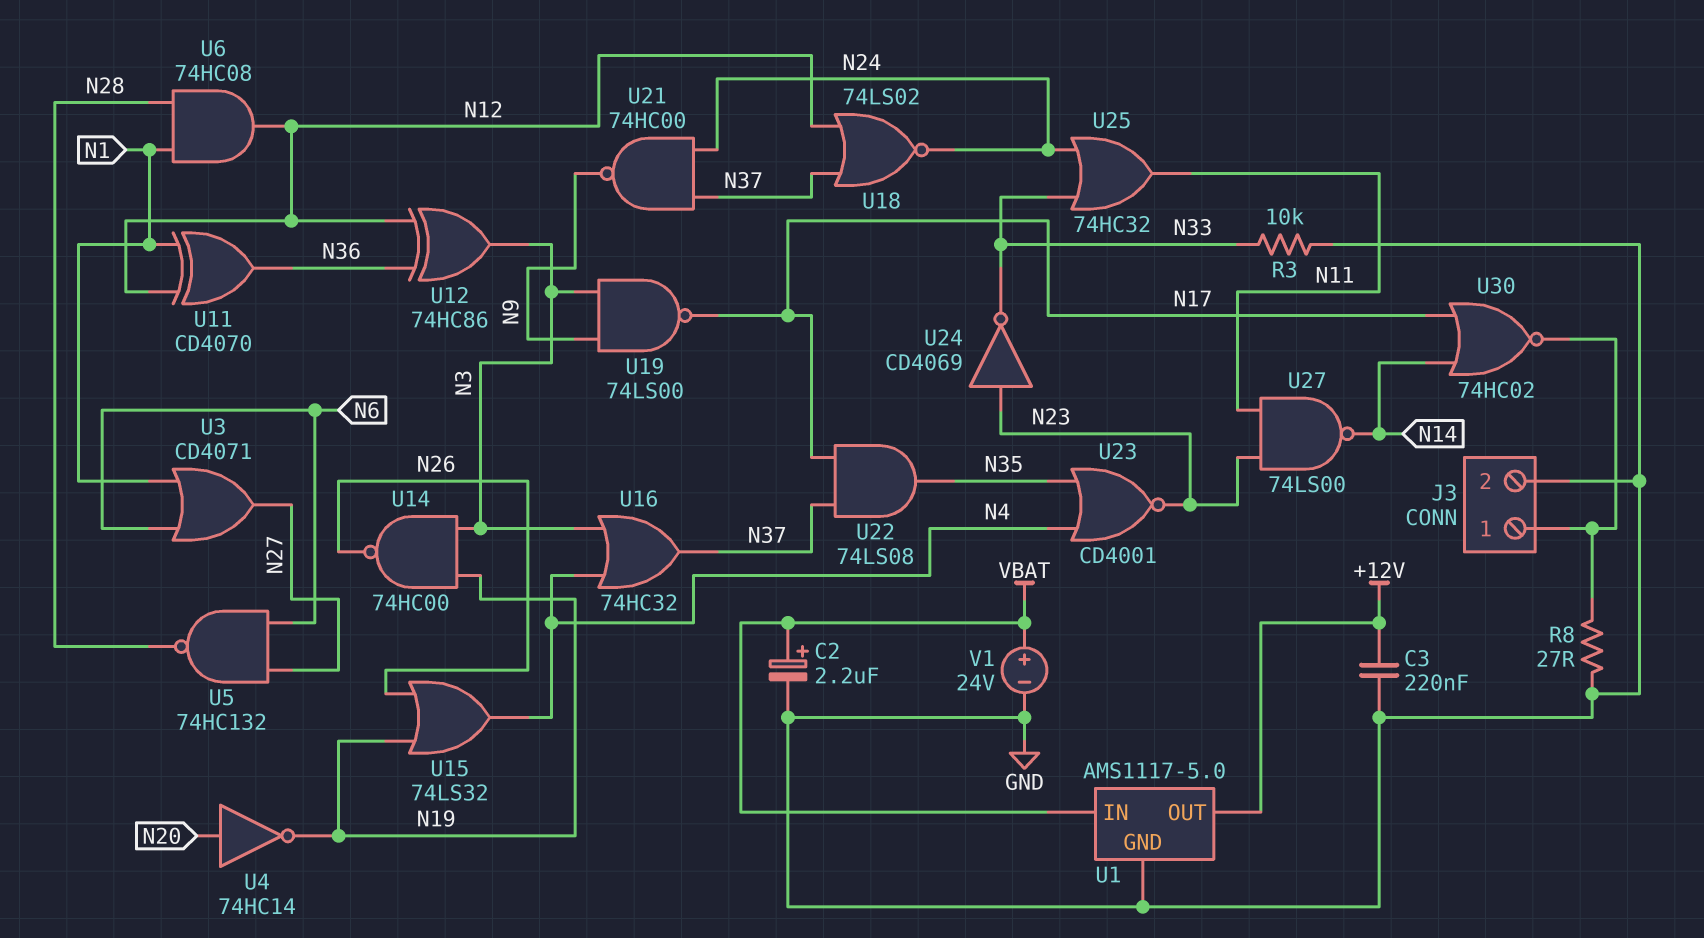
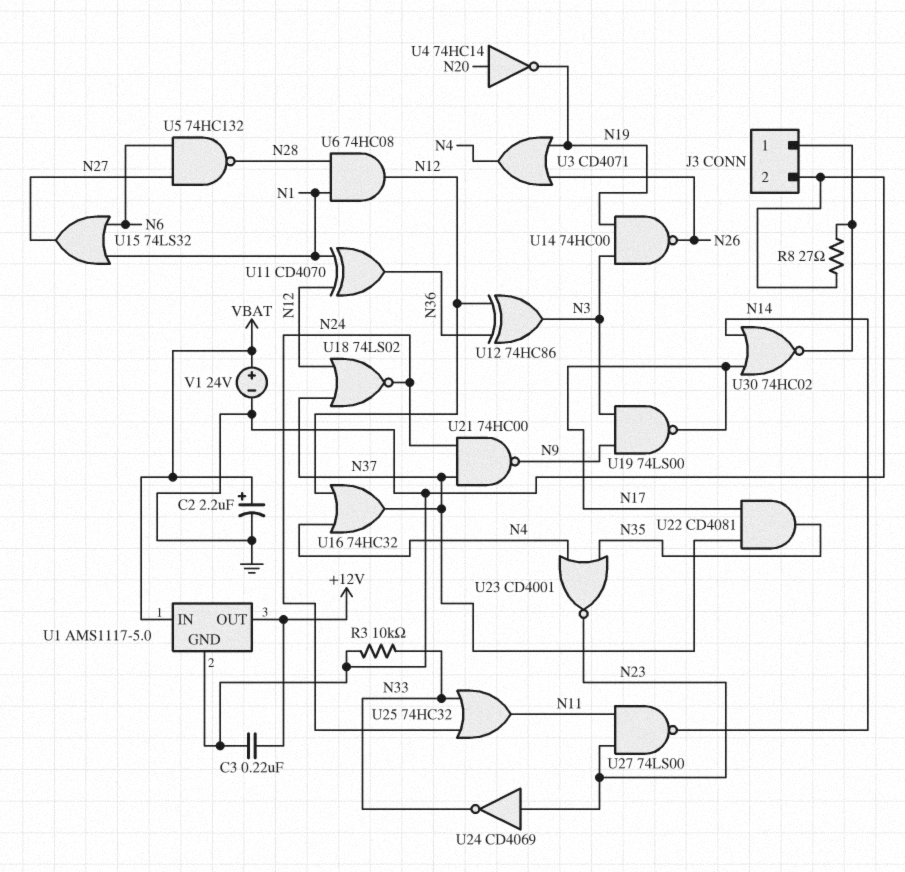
U3: OR CD4071 (in N1, in N6, out N27) -> OR CD4071 (in N19, in N26, out N4)
U15: OR 74LS32 (in N19, in N26, out N4) -> OR 74LS32 (in N1, in N6, out N27)
U16: OR 74HC32 (in N3, in N4, out N37) -> OR 74HC32 (in N4, in N12, out N37)
U22: AND 74LS08 (in N17, in N37, out N35) -> AND CD4081 (in N17, in N37, out N35)

